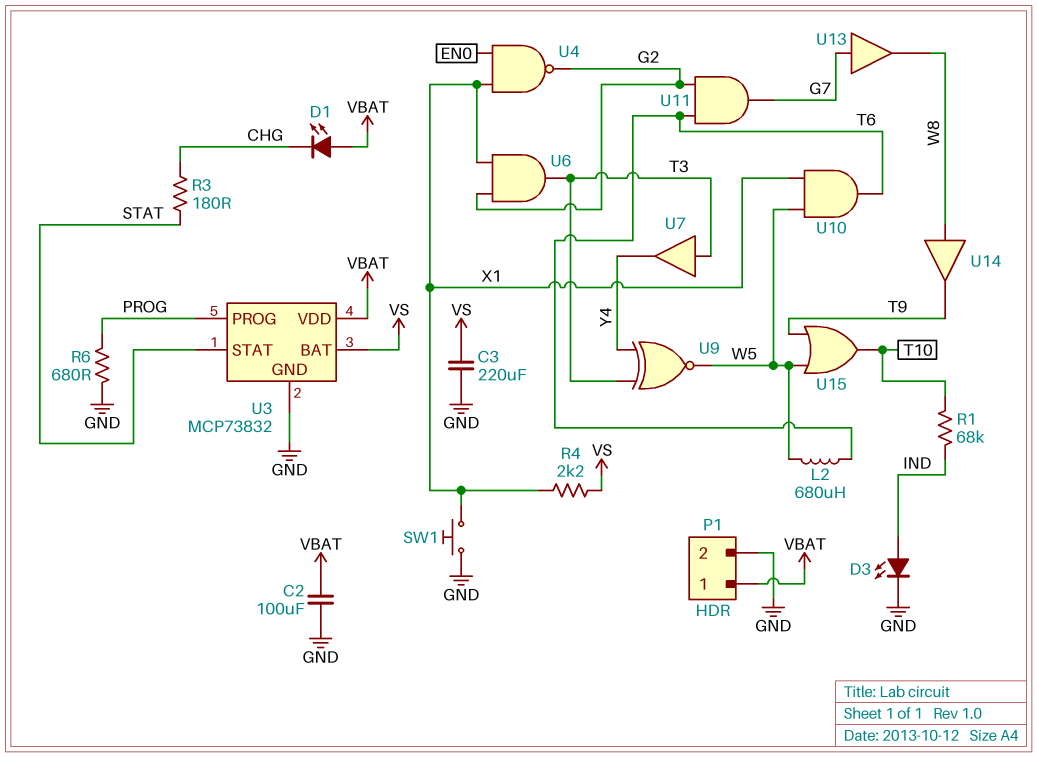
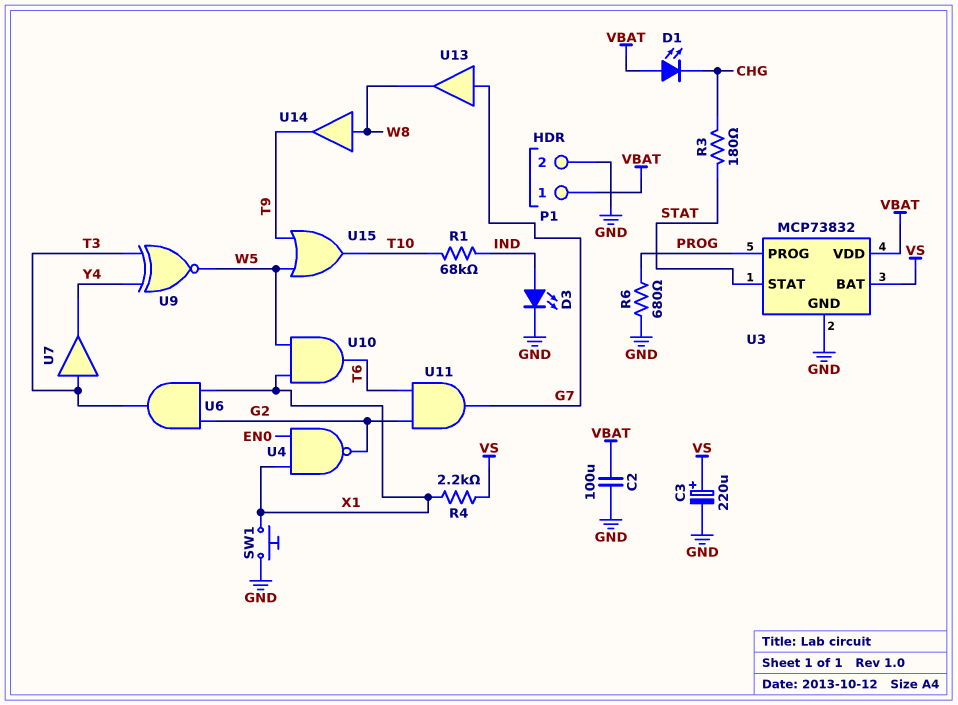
C3: 220uF (GND, VS) -> 220uF (plus VS, minus GND)
L2: 680uH (T6, W5) -> none

